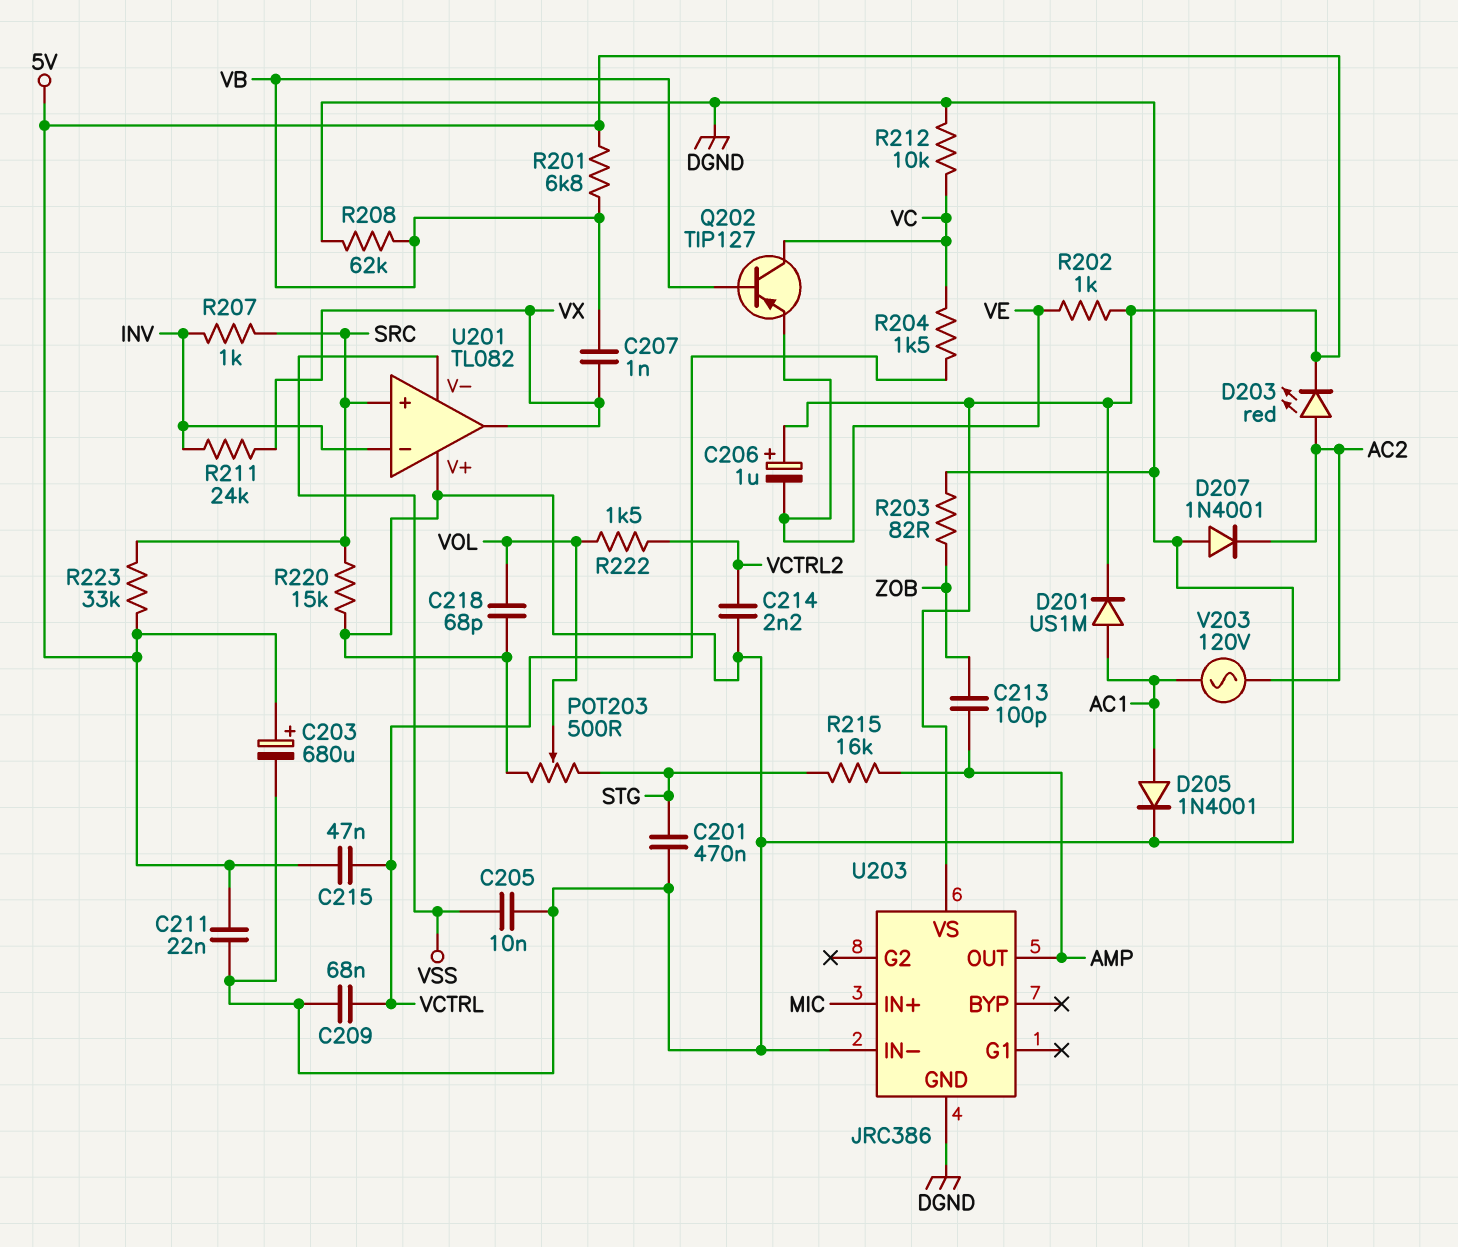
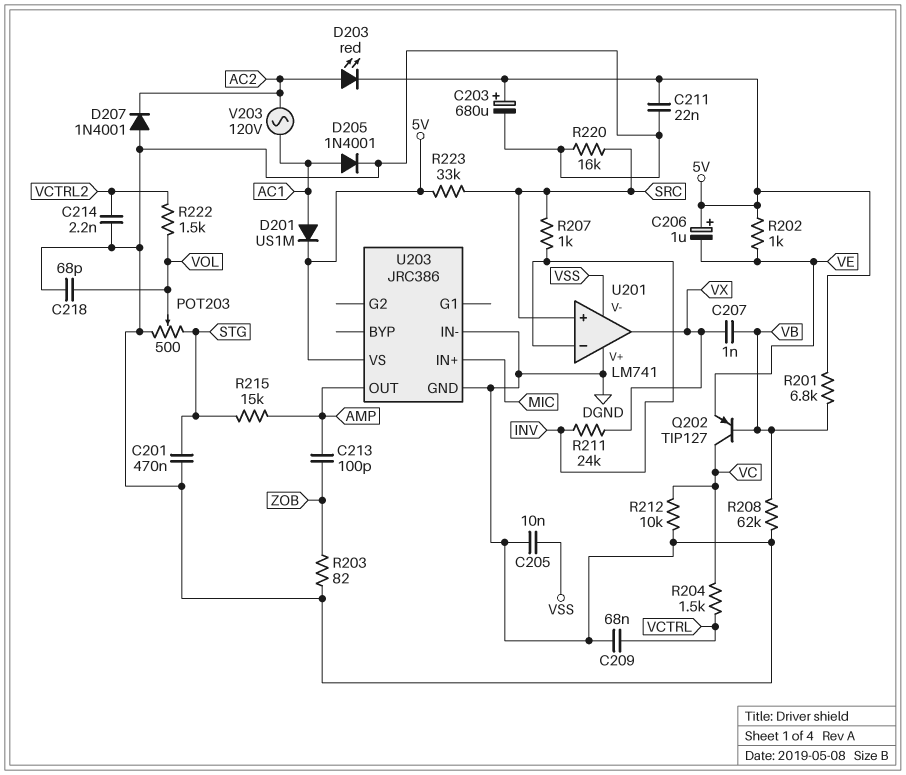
C215: 47nF (5V, VCTRL) -> none
R215: 16k (AMP, STG) -> 15k (AMP, STG)
R220: 15k (DGND, SRC) -> 16k (DGND, SRC)
U201: TL082 -> LM741

